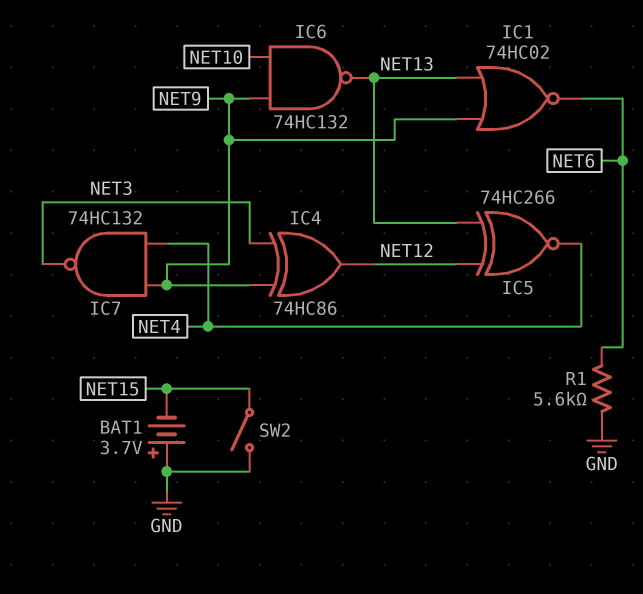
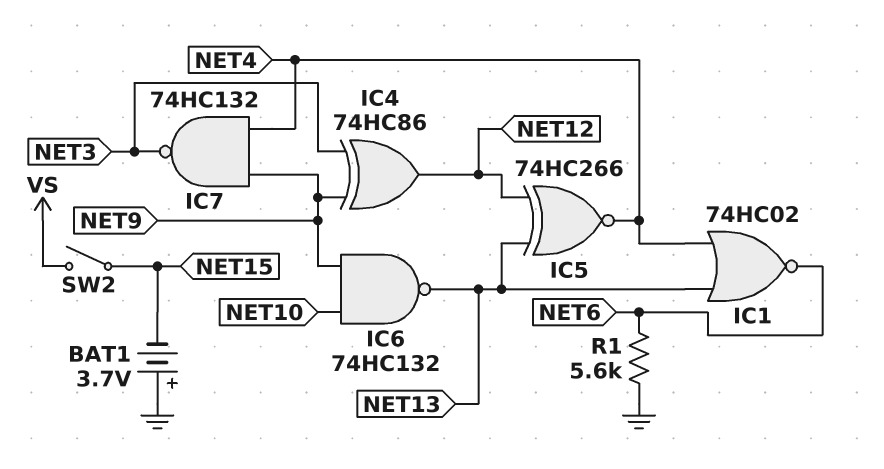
IC1: NOR 74HC02 (in NET9, in NET13, out NET6) -> NOR 74HC02 (in NET4, in NET13, out NET6)
SW2: switch (GND, NET15) -> switch (NET15, VS)

